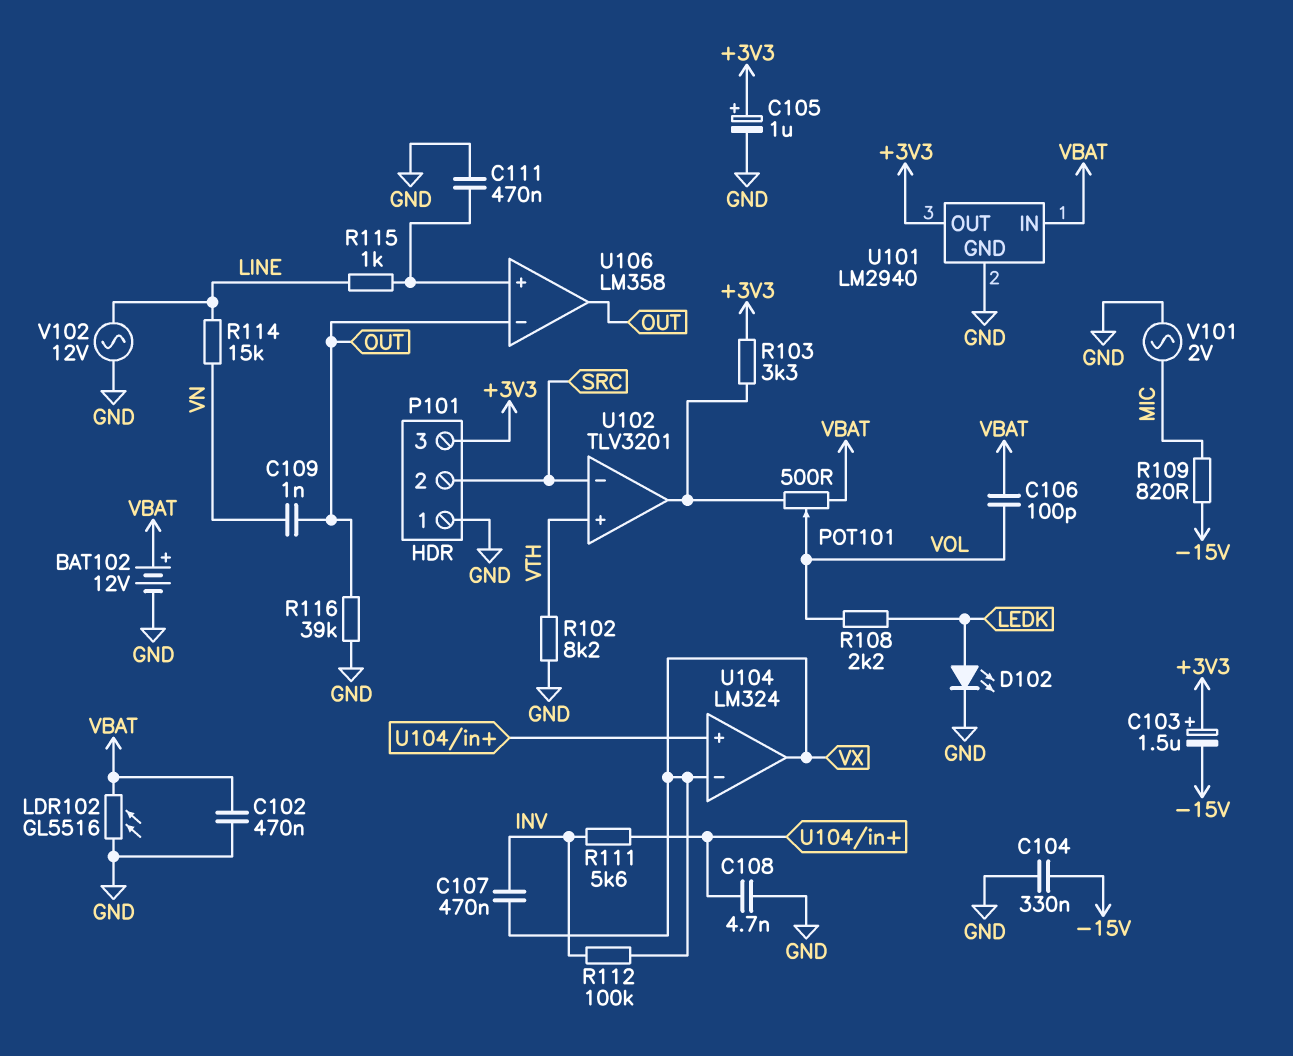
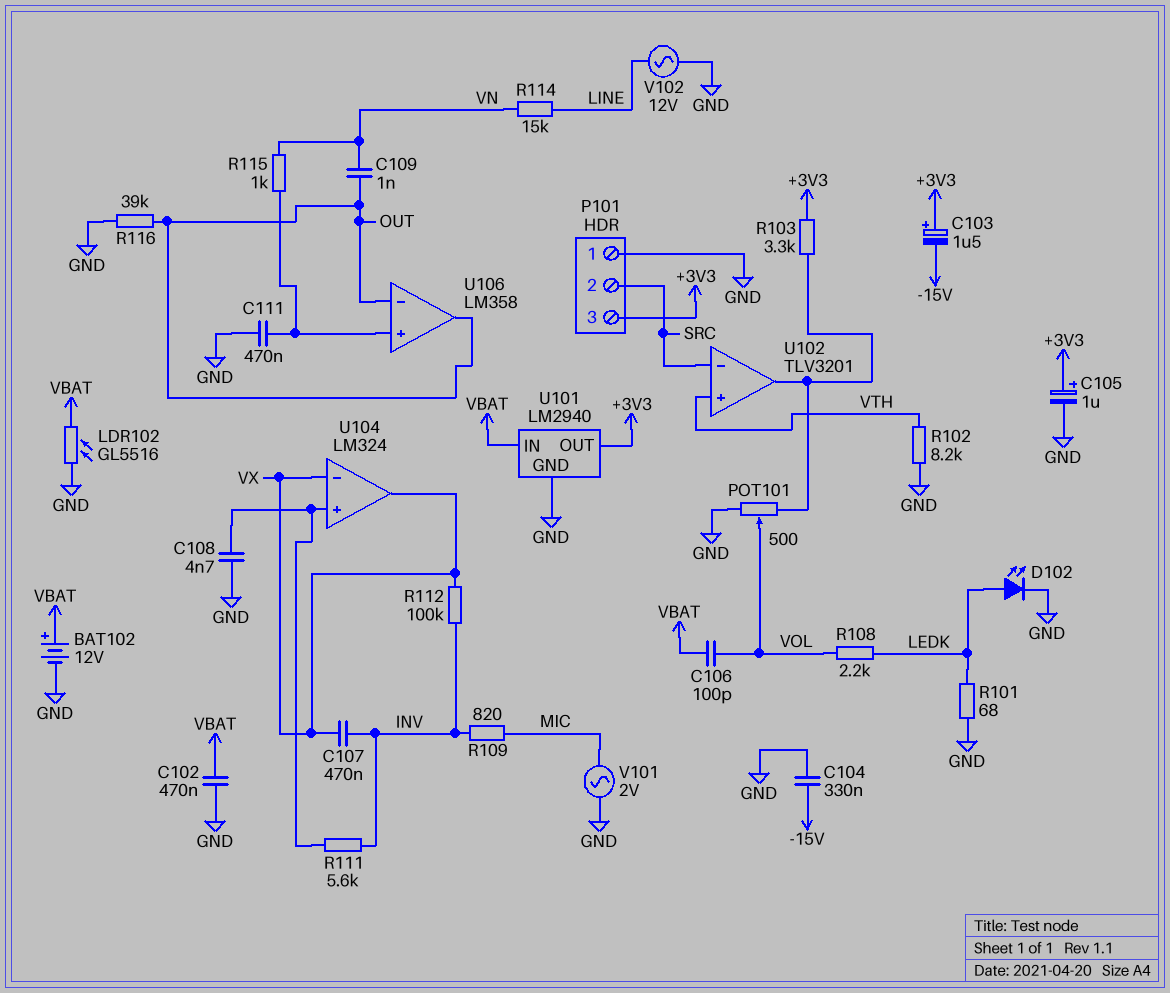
POT101: 500 (U102/out, VBAT, wiper VOL) -> 500 (GND, U102/out, wiper VOL)
R101: none -> 68 (GND, LEDK)
R109: 820 (-15V, MIC) -> 820 (INV, MIC)
R115: 1k (LINE, U106/in+) -> 1k (U106/in+, VN)

